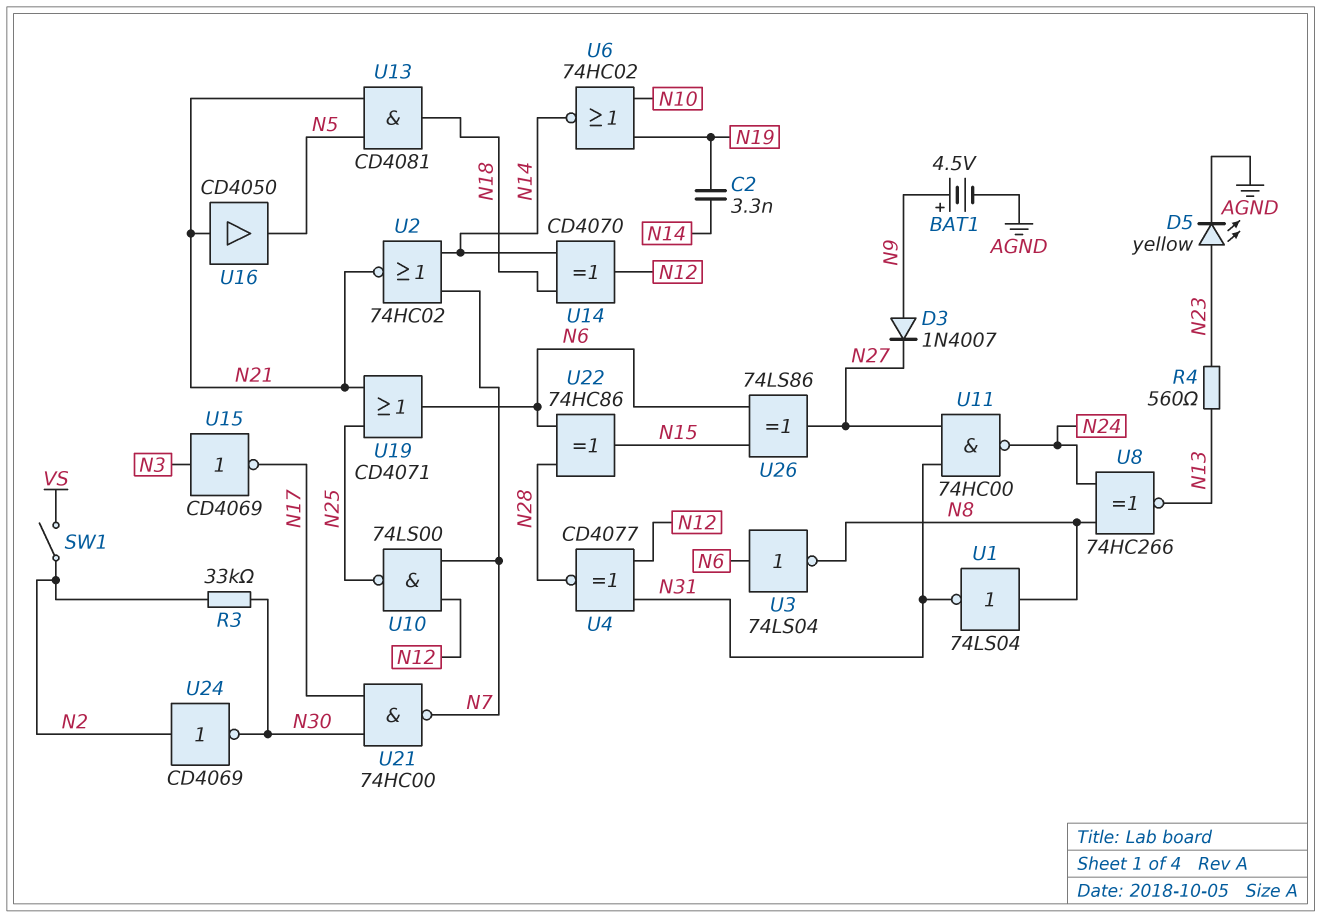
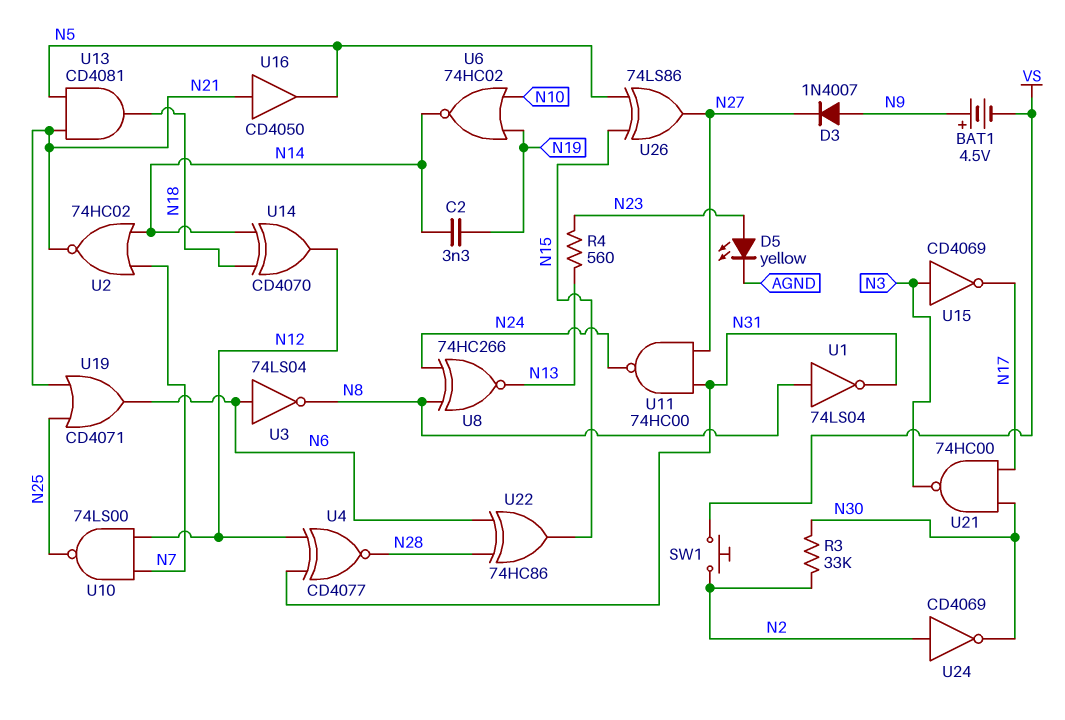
BAT1: 4.5V (plus N9, minus AGND) -> 4.5V (plus N9, minus VS)
SW1: switch (N2, VS) -> button (N2, VS)
U21: NAND 74HC00 (in N17, in N30, out N7) -> NAND 74HC00 (in N17, in N30, out N3)
U26: XOR 74LS86 (in N6, in N15, out N27) -> XOR 74LS86 (in N5, in N15, out N27)

